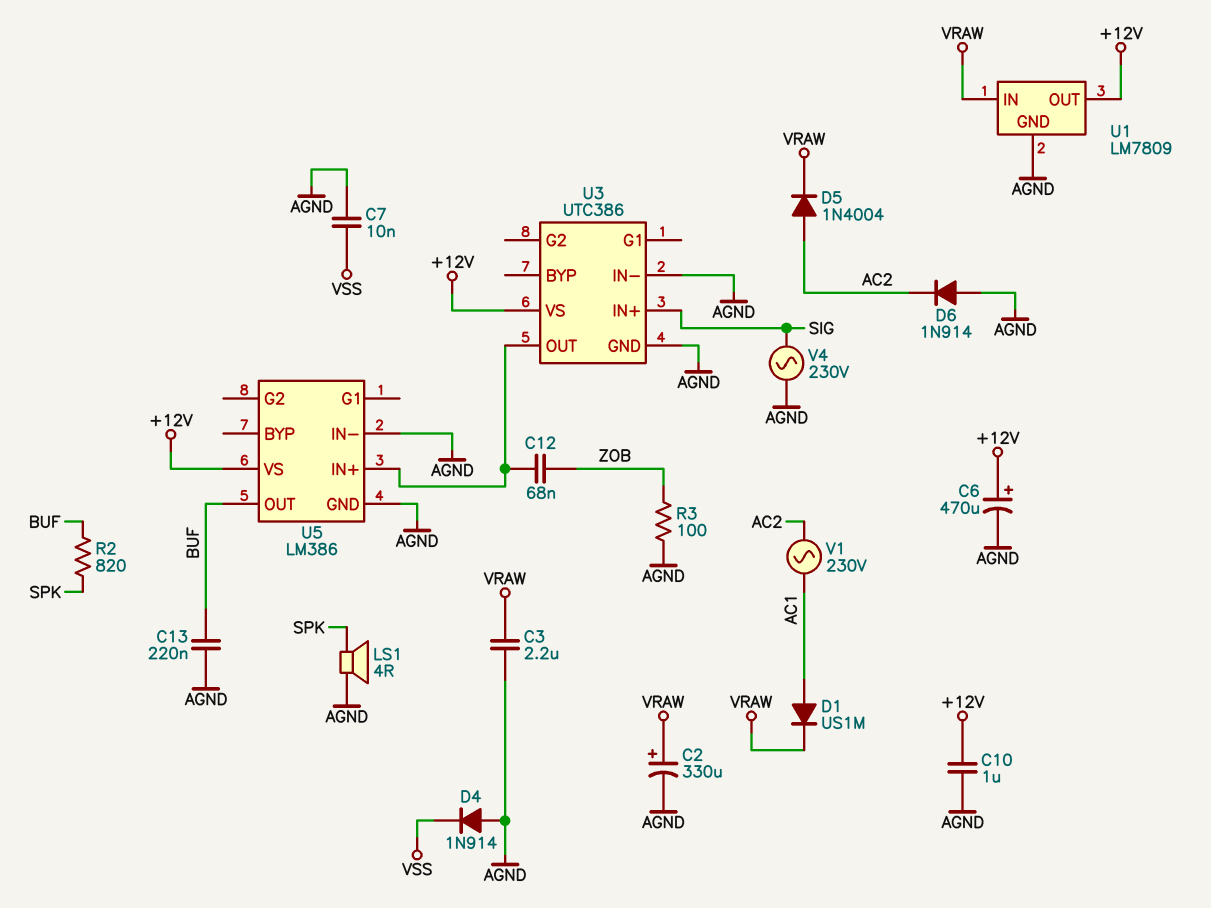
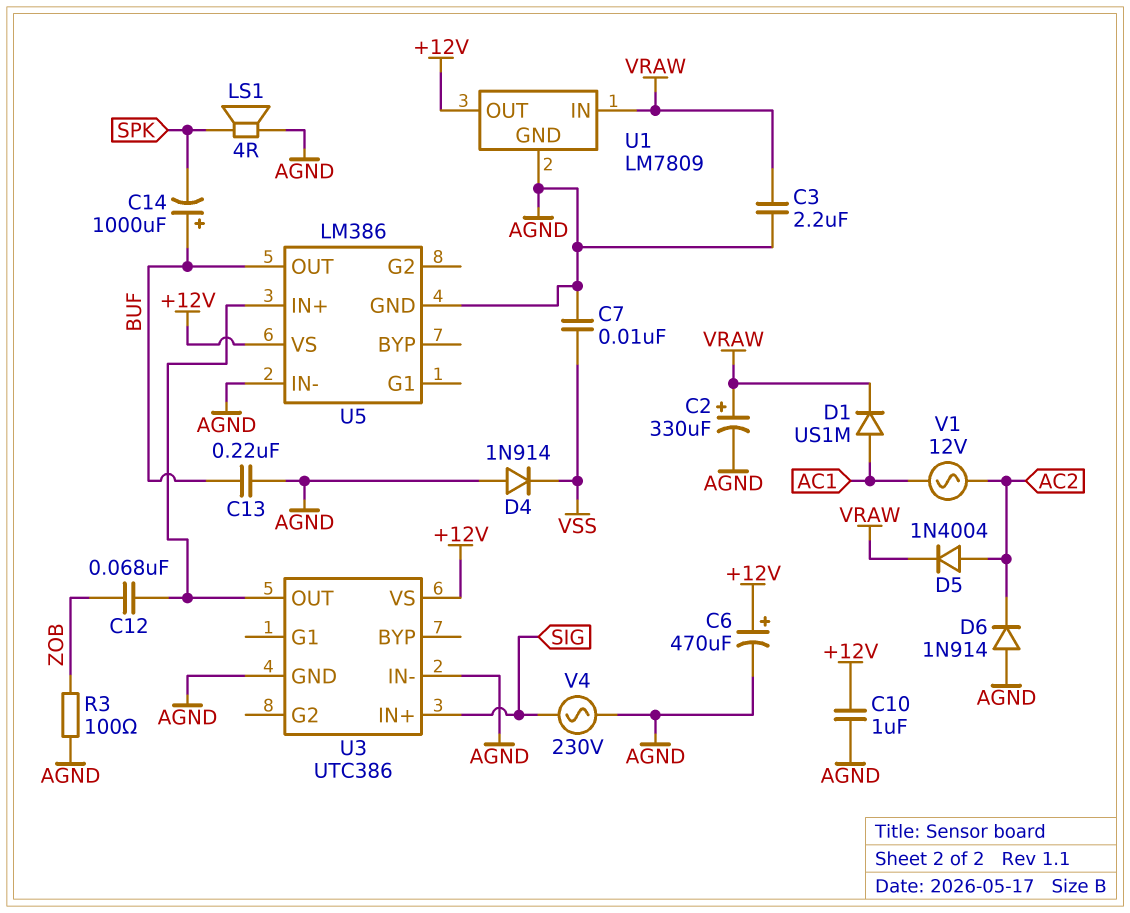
C14: none -> 1000uF (plus BUF, minus SPK)
R2: 820 (BUF, SPK) -> none
V1: AC 230V (AC1, AC2) -> AC 12V (AC1, AC2)

